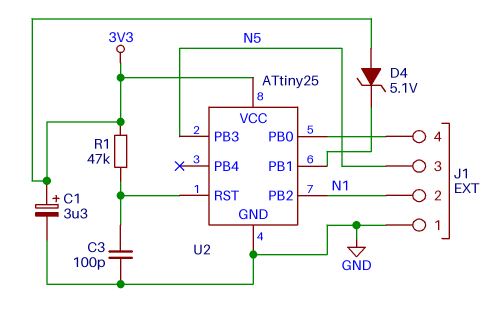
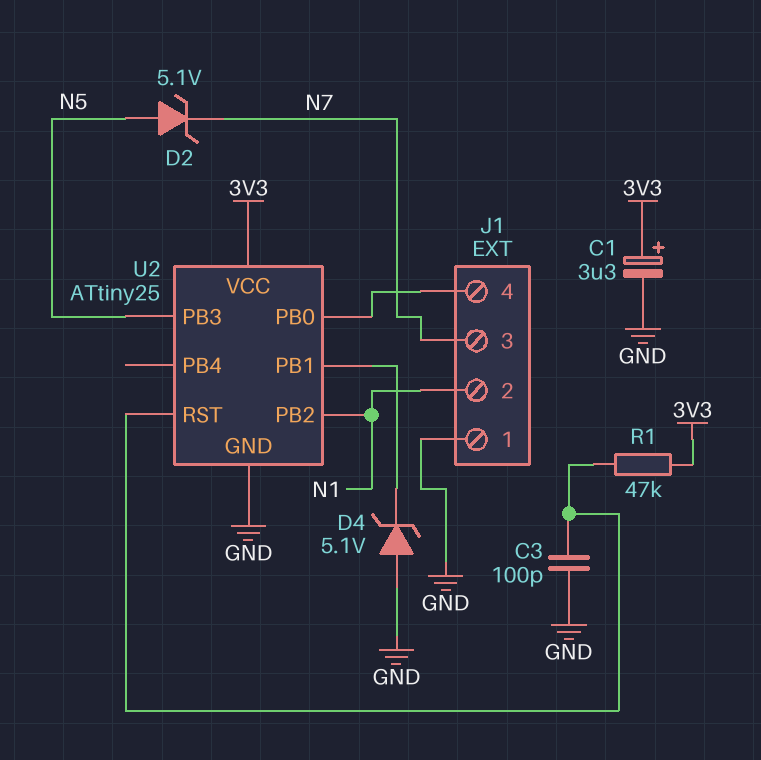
D2: none -> zener 5.1V (A N5, K N7)
D4: zener 5.1V (A 3V3, K U2/PB1) -> zener 5.1V (A GND, K U2/PB1)
J1 pin 3: N5 -> N7

